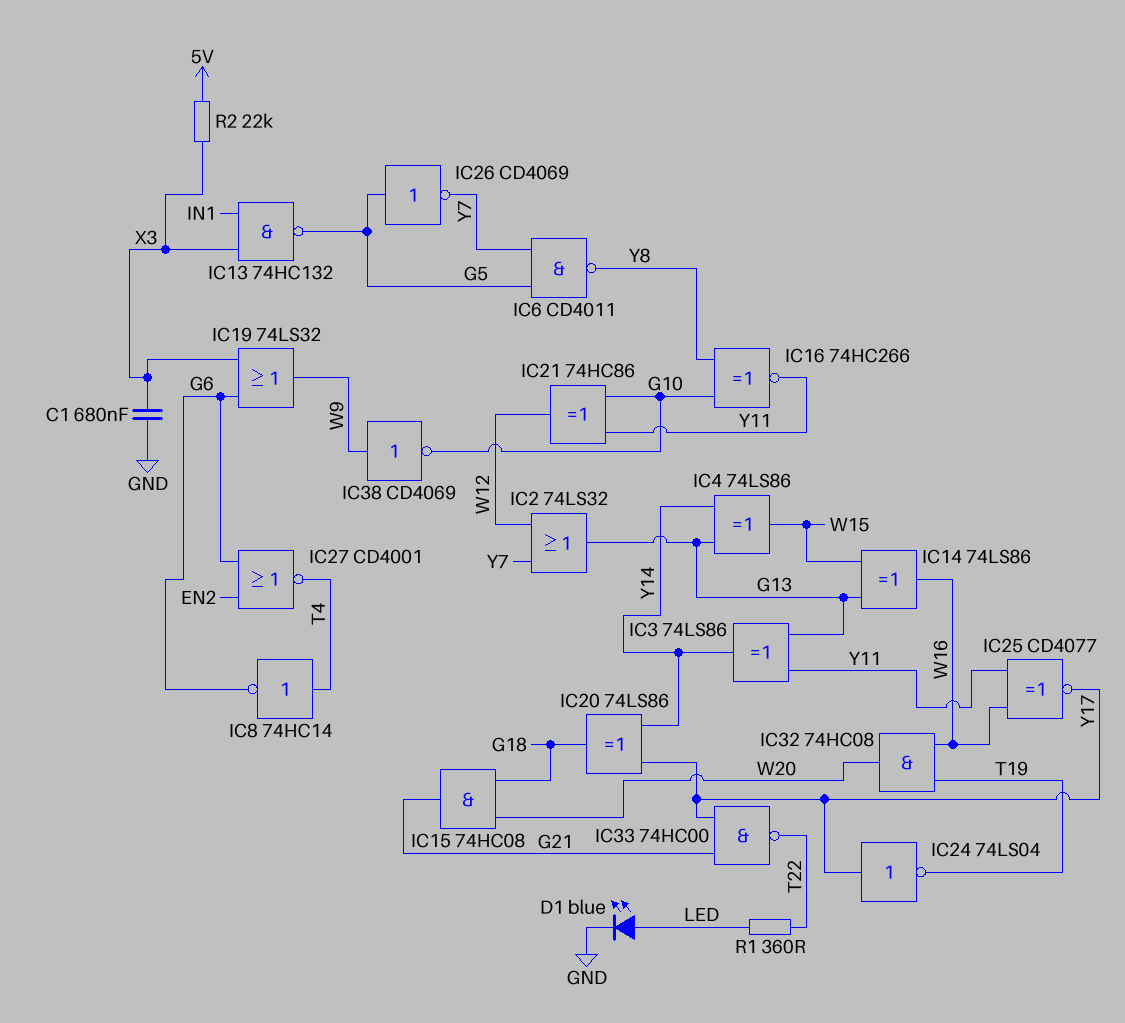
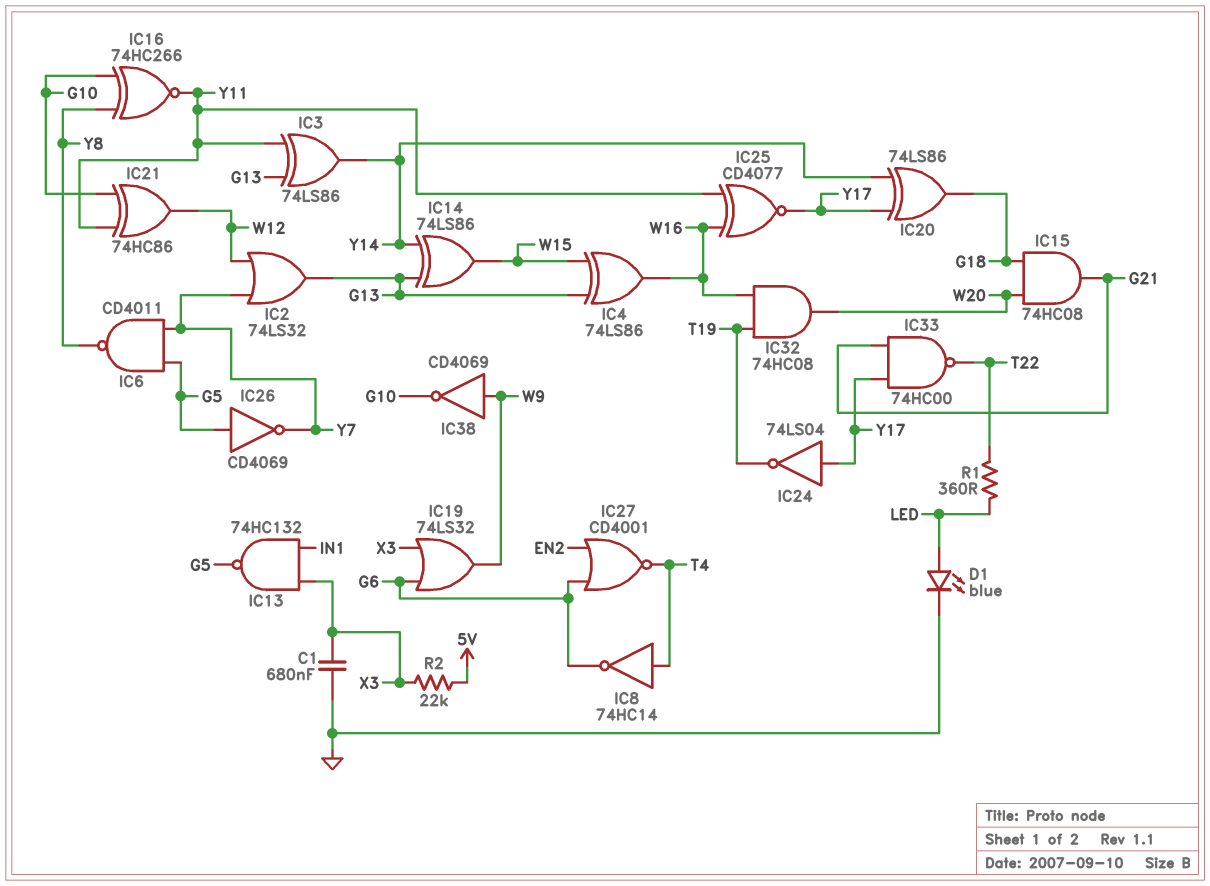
IC4: XOR 74LS86 (in G13, in Y14, out W15) -> XOR 74LS86 (in G13, in W15, out W16)
IC14: XOR 74LS86 (in G13, in W15, out W16) -> XOR 74LS86 (in G13, in Y14, out W15)

